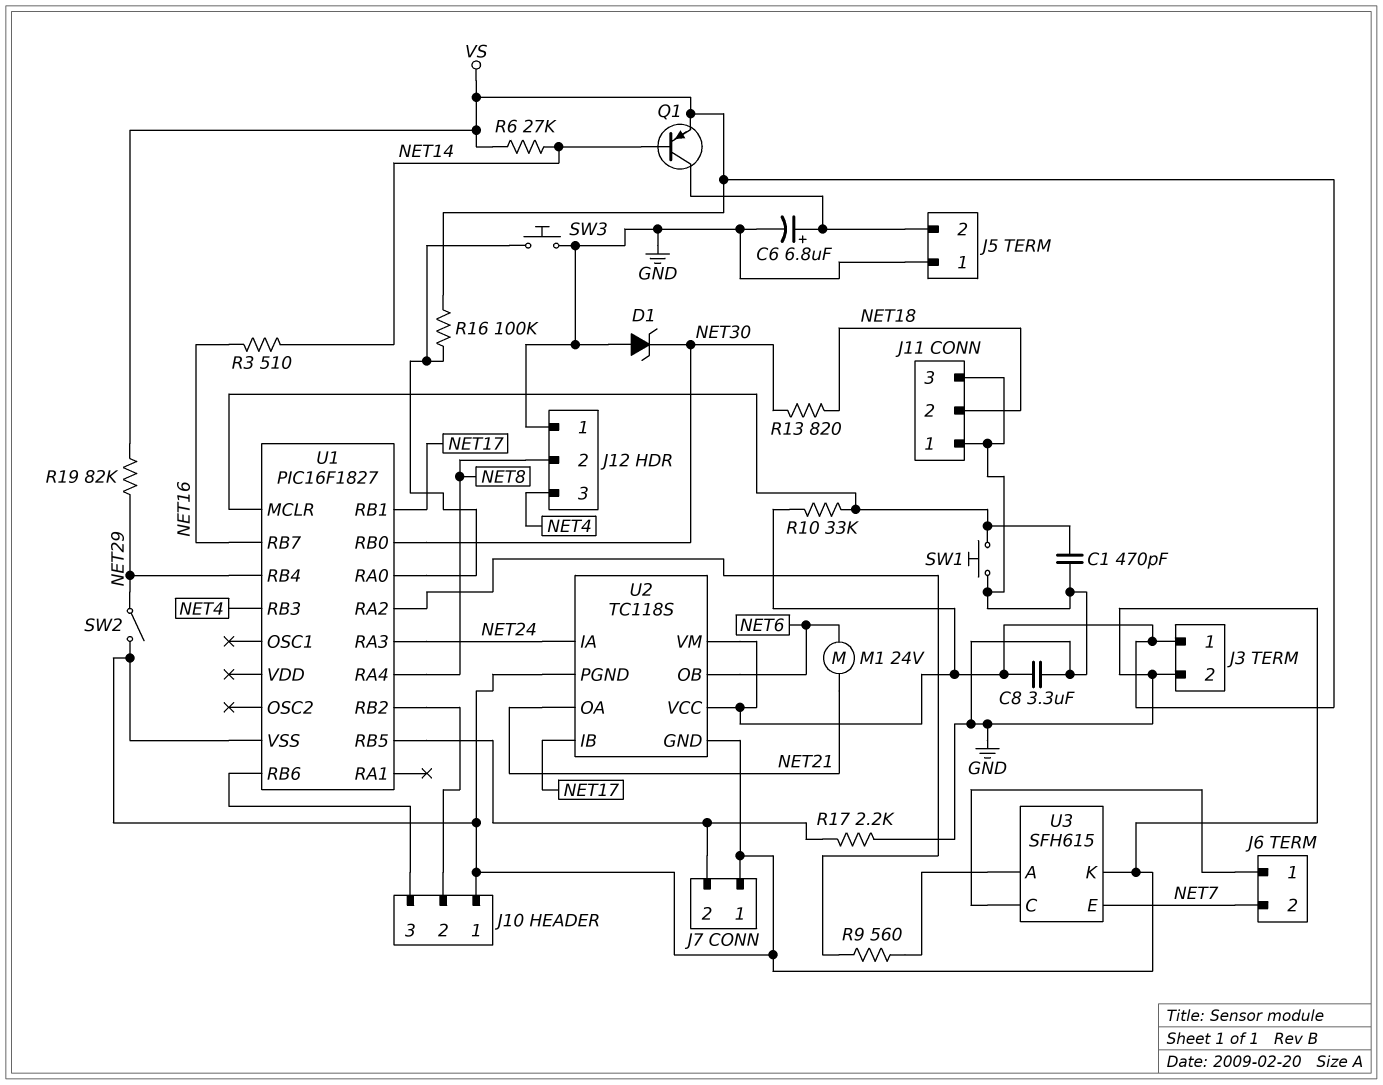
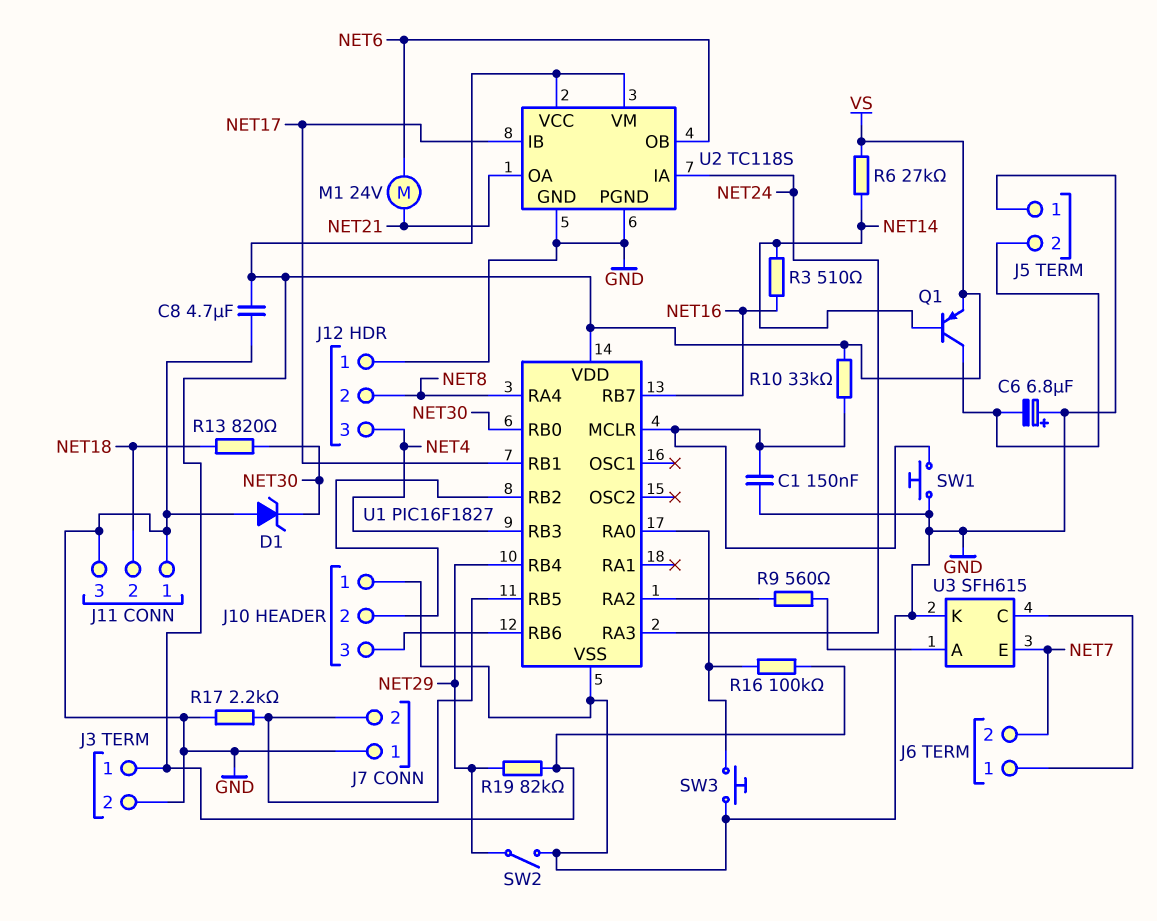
C1: 470pF (GND, U1/MCLR) -> 150nF (GND, U1/MCLR)
C6: 6.8uF (plus J5/2, minus GND) -> 6.8uF (plus GND, minus J5/2)
C8: 3.3uF (GND, VS) -> 4.7uF (GND, VS)
U1 pin VDD: none -> VS

